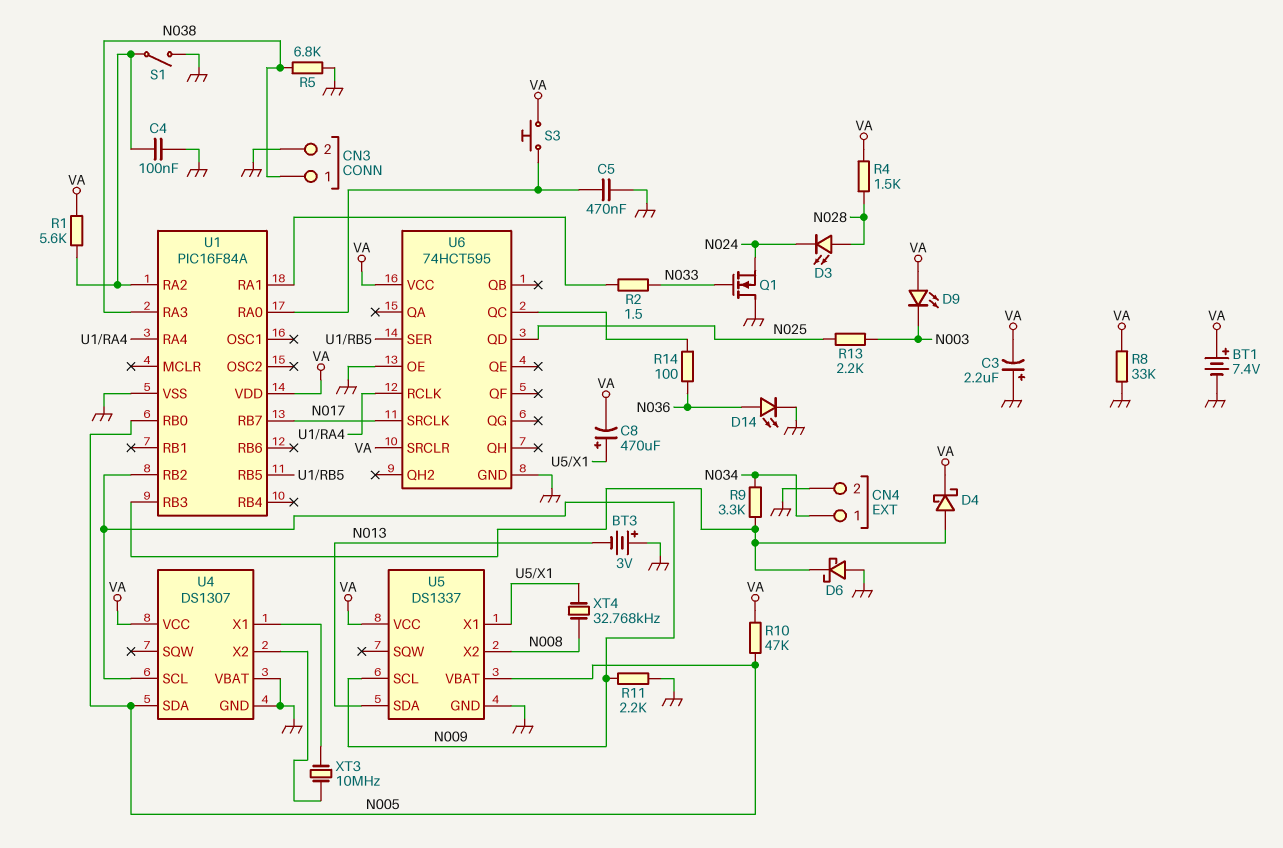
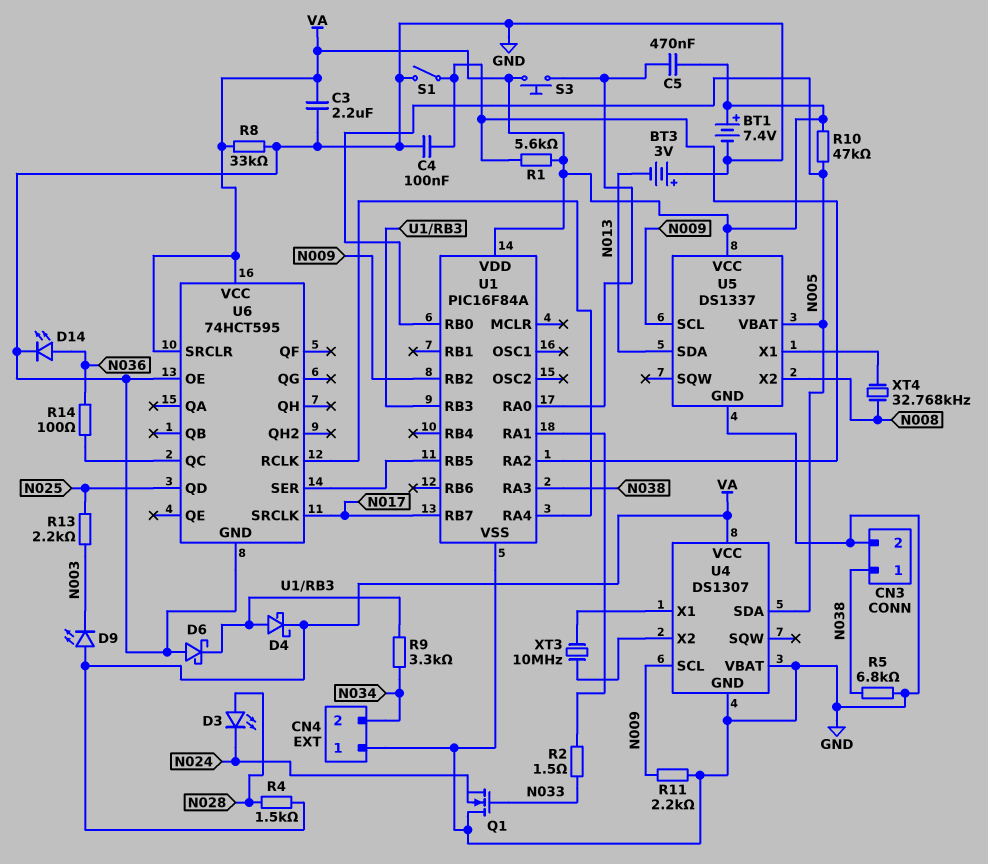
C3: 2.2uF (plus GND, minus VA) -> 2.2uF (GND, VA)
C5: 470nF (GND, U1/RA0) -> 470nF (U1/RA0, VA)
C8: 470uF (plus U5/X1, minus VA) -> none
CN4 pin 1: N034 -> GND
CN4 pin 2: GND -> N034

